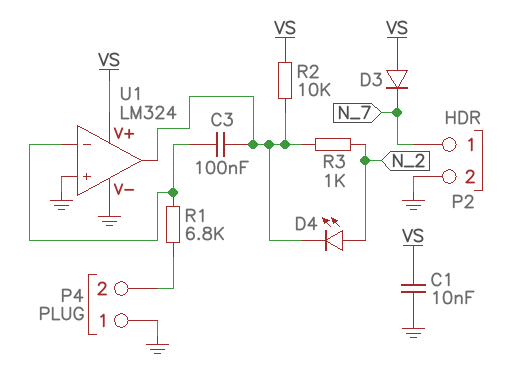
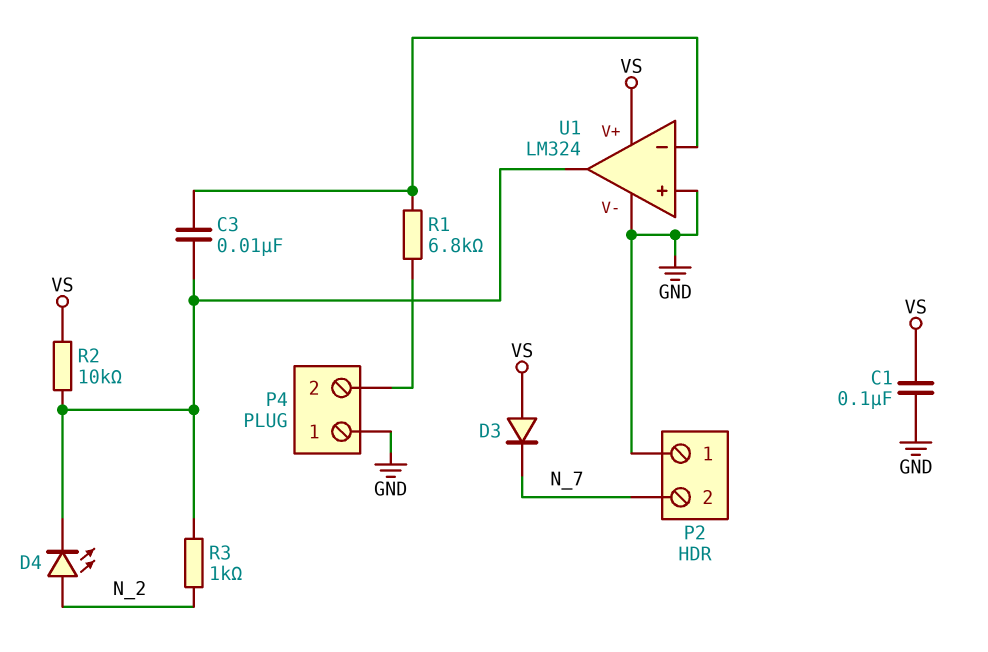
C1: 10nF (GND, VS) -> 100nF (GND, VS)
C3: 100nF (U1/in-, U1/out) -> 10nF (U1/in-, U1/out)
P2 pin 1: N_7 -> GND
P2 pin 2: GND -> N_7

